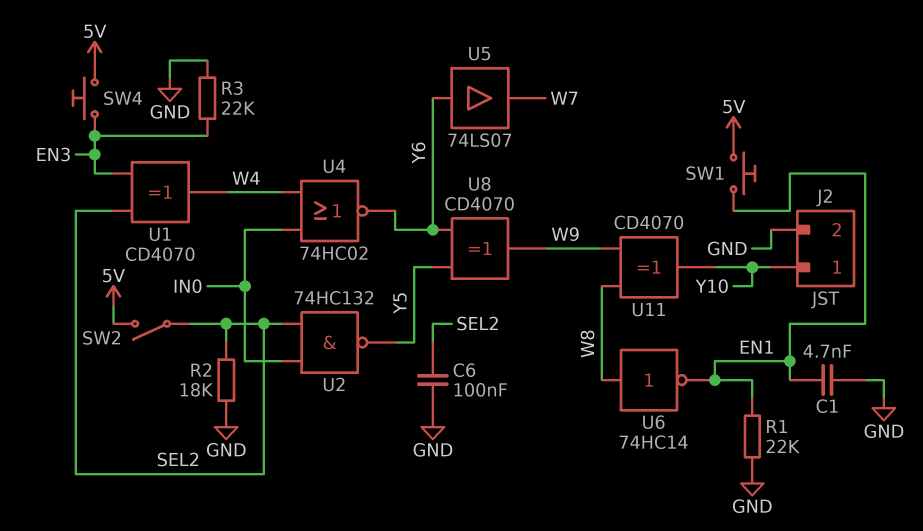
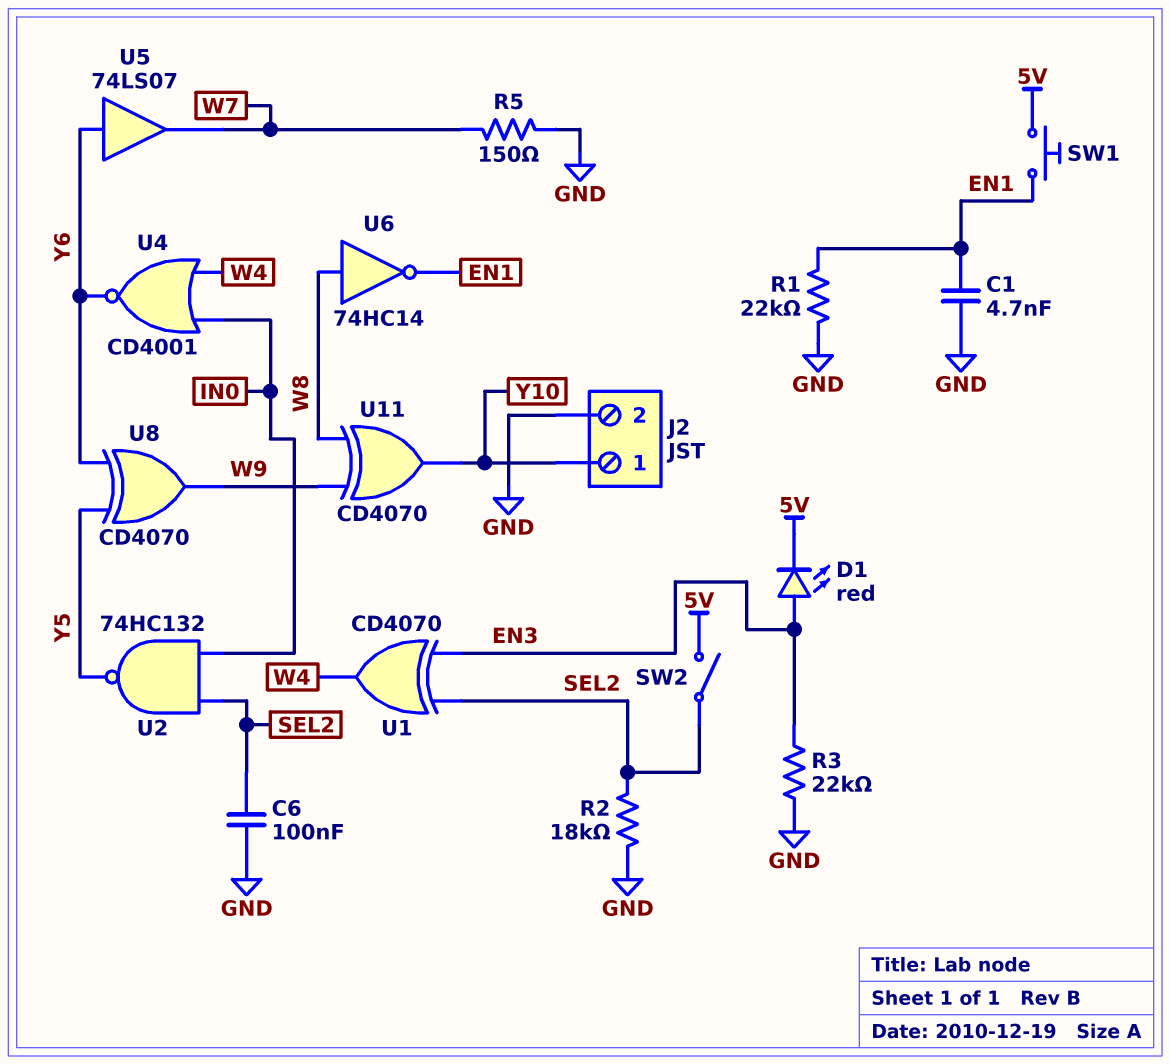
D1: none -> LED red (A EN3, K 5V)
R5: none -> 150 (GND, W7)
SW4: button (5V, EN3) -> none
U4: NOR 74HC02 (in IN0, in W4, out Y6) -> NOR CD4001 (in IN0, in W4, out Y6)

